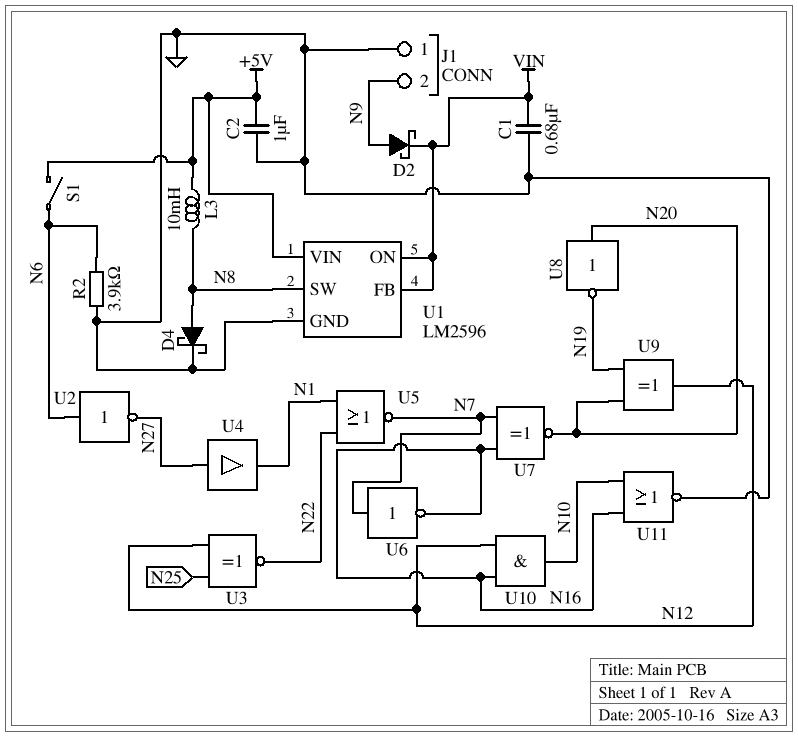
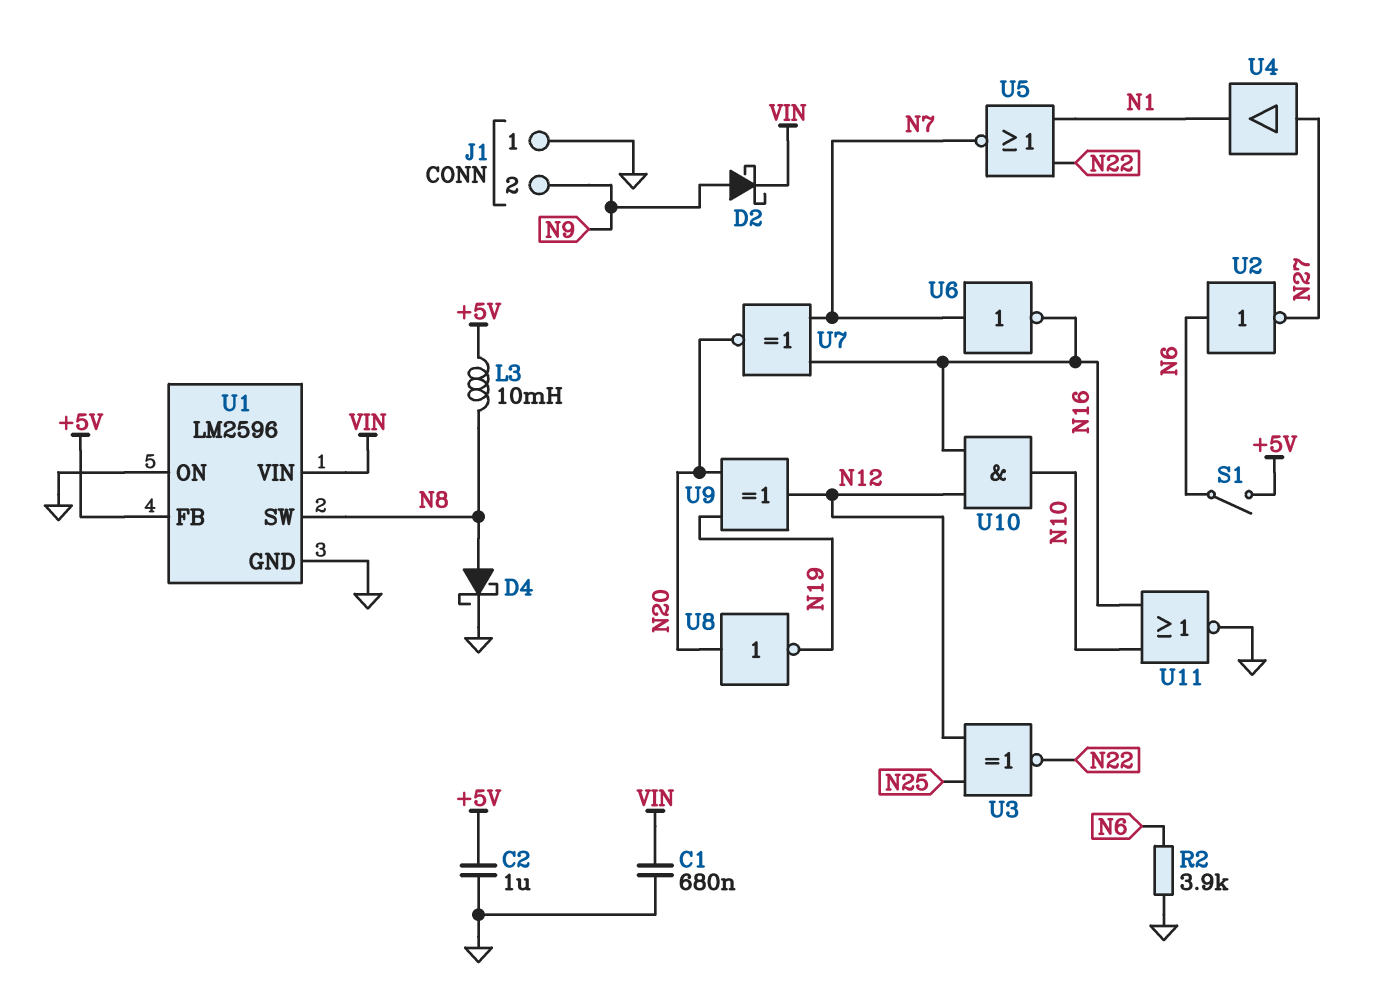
U1 pin FB: VIN -> +5V
U1 pin ON: VIN -> GND
U1 pin VIN: +5V -> VIN

